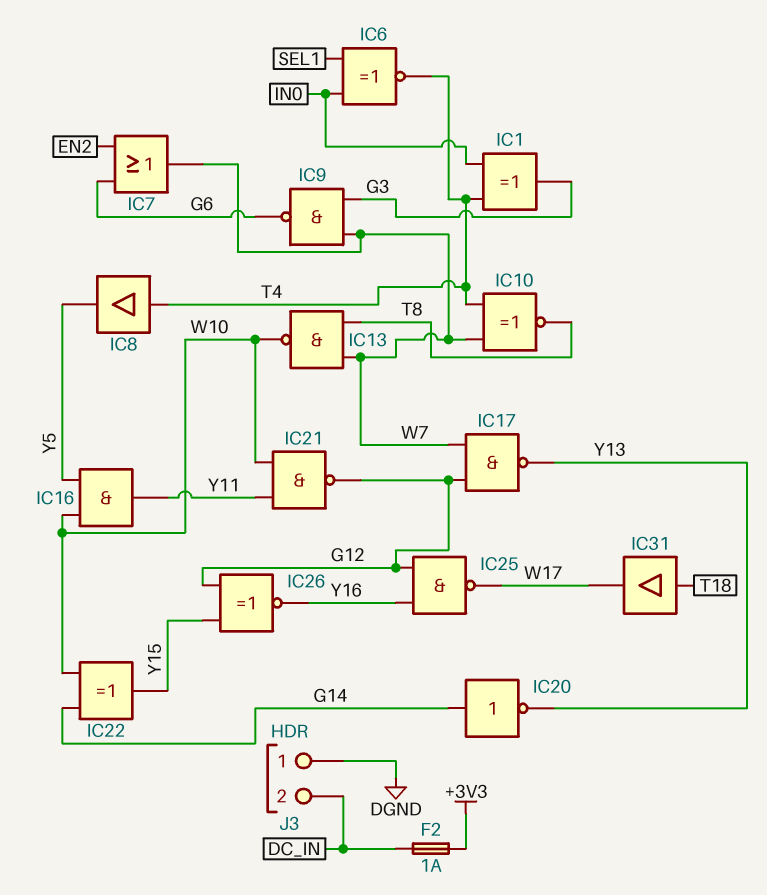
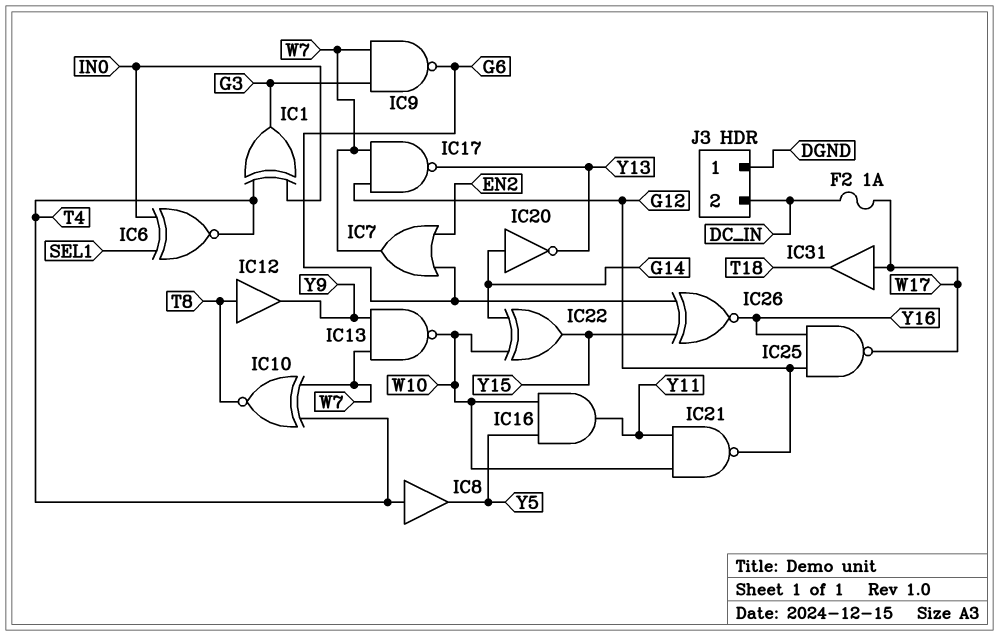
F2: 1A (+3V3, DC_IN) -> 1A (DC_IN, W17)
IC12: none -> buffer (in T8, out Y9)
IC13: NAND (in T8, in W7, out W10) -> NAND (in W7, in Y9, out W10)
IC26: XNOR (in G12, in Y15, out Y16) -> XNOR (in G6, in Y15, out Y16)
IC31: buffer (in T18, out W17) -> buffer (in W17, out T18)

